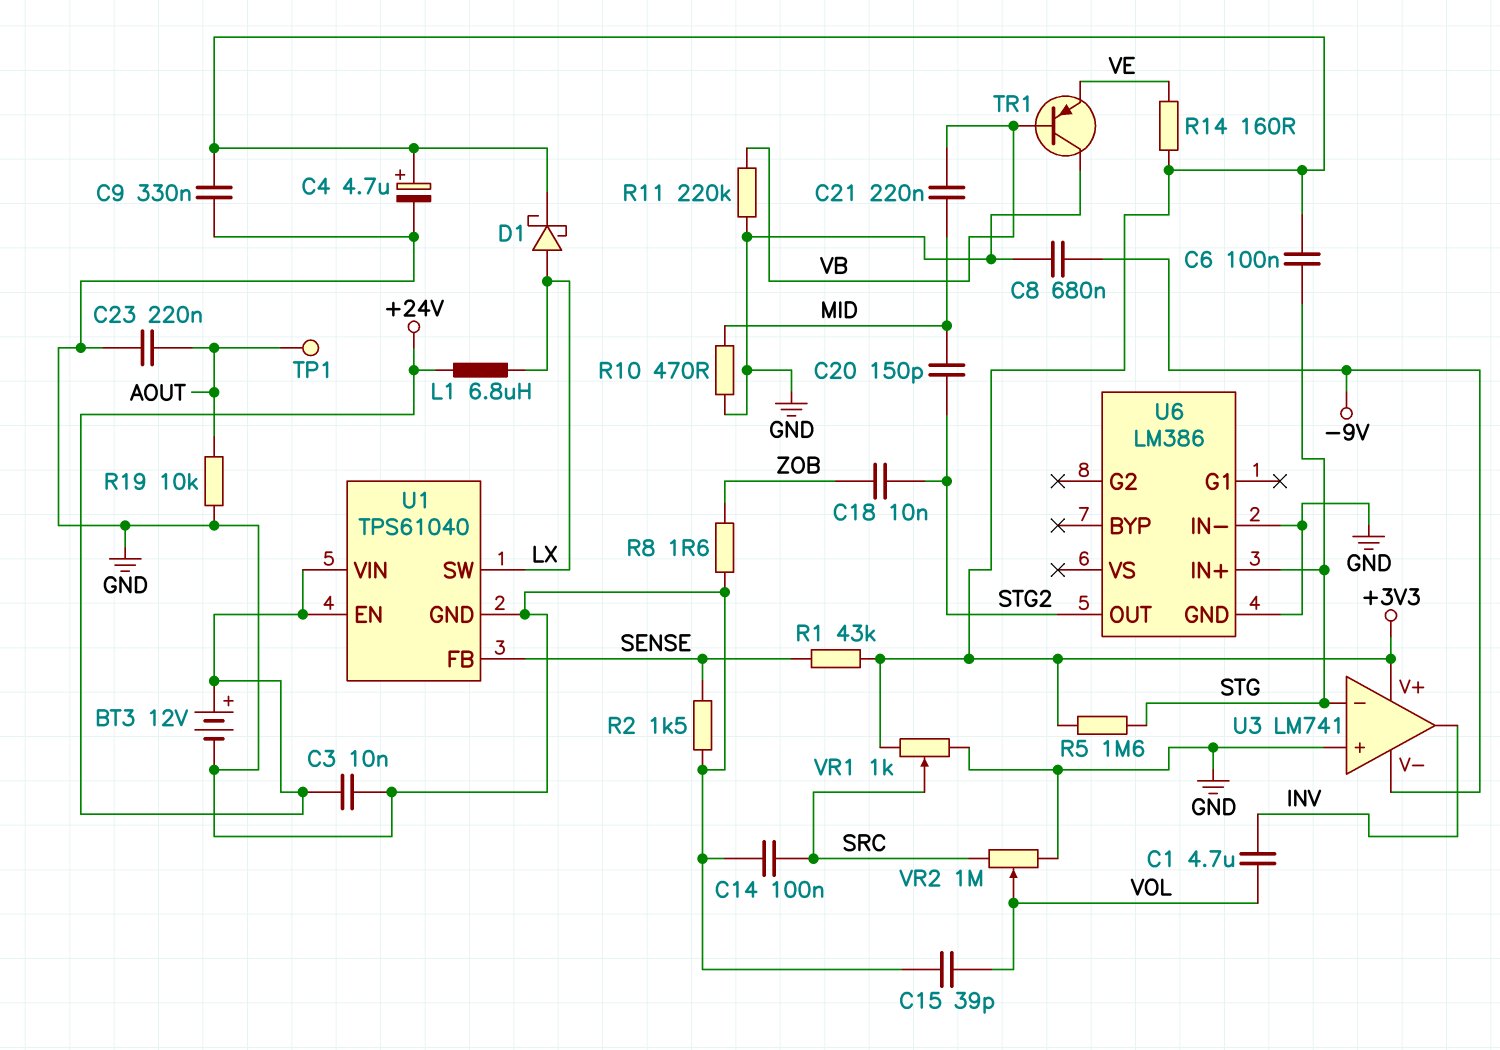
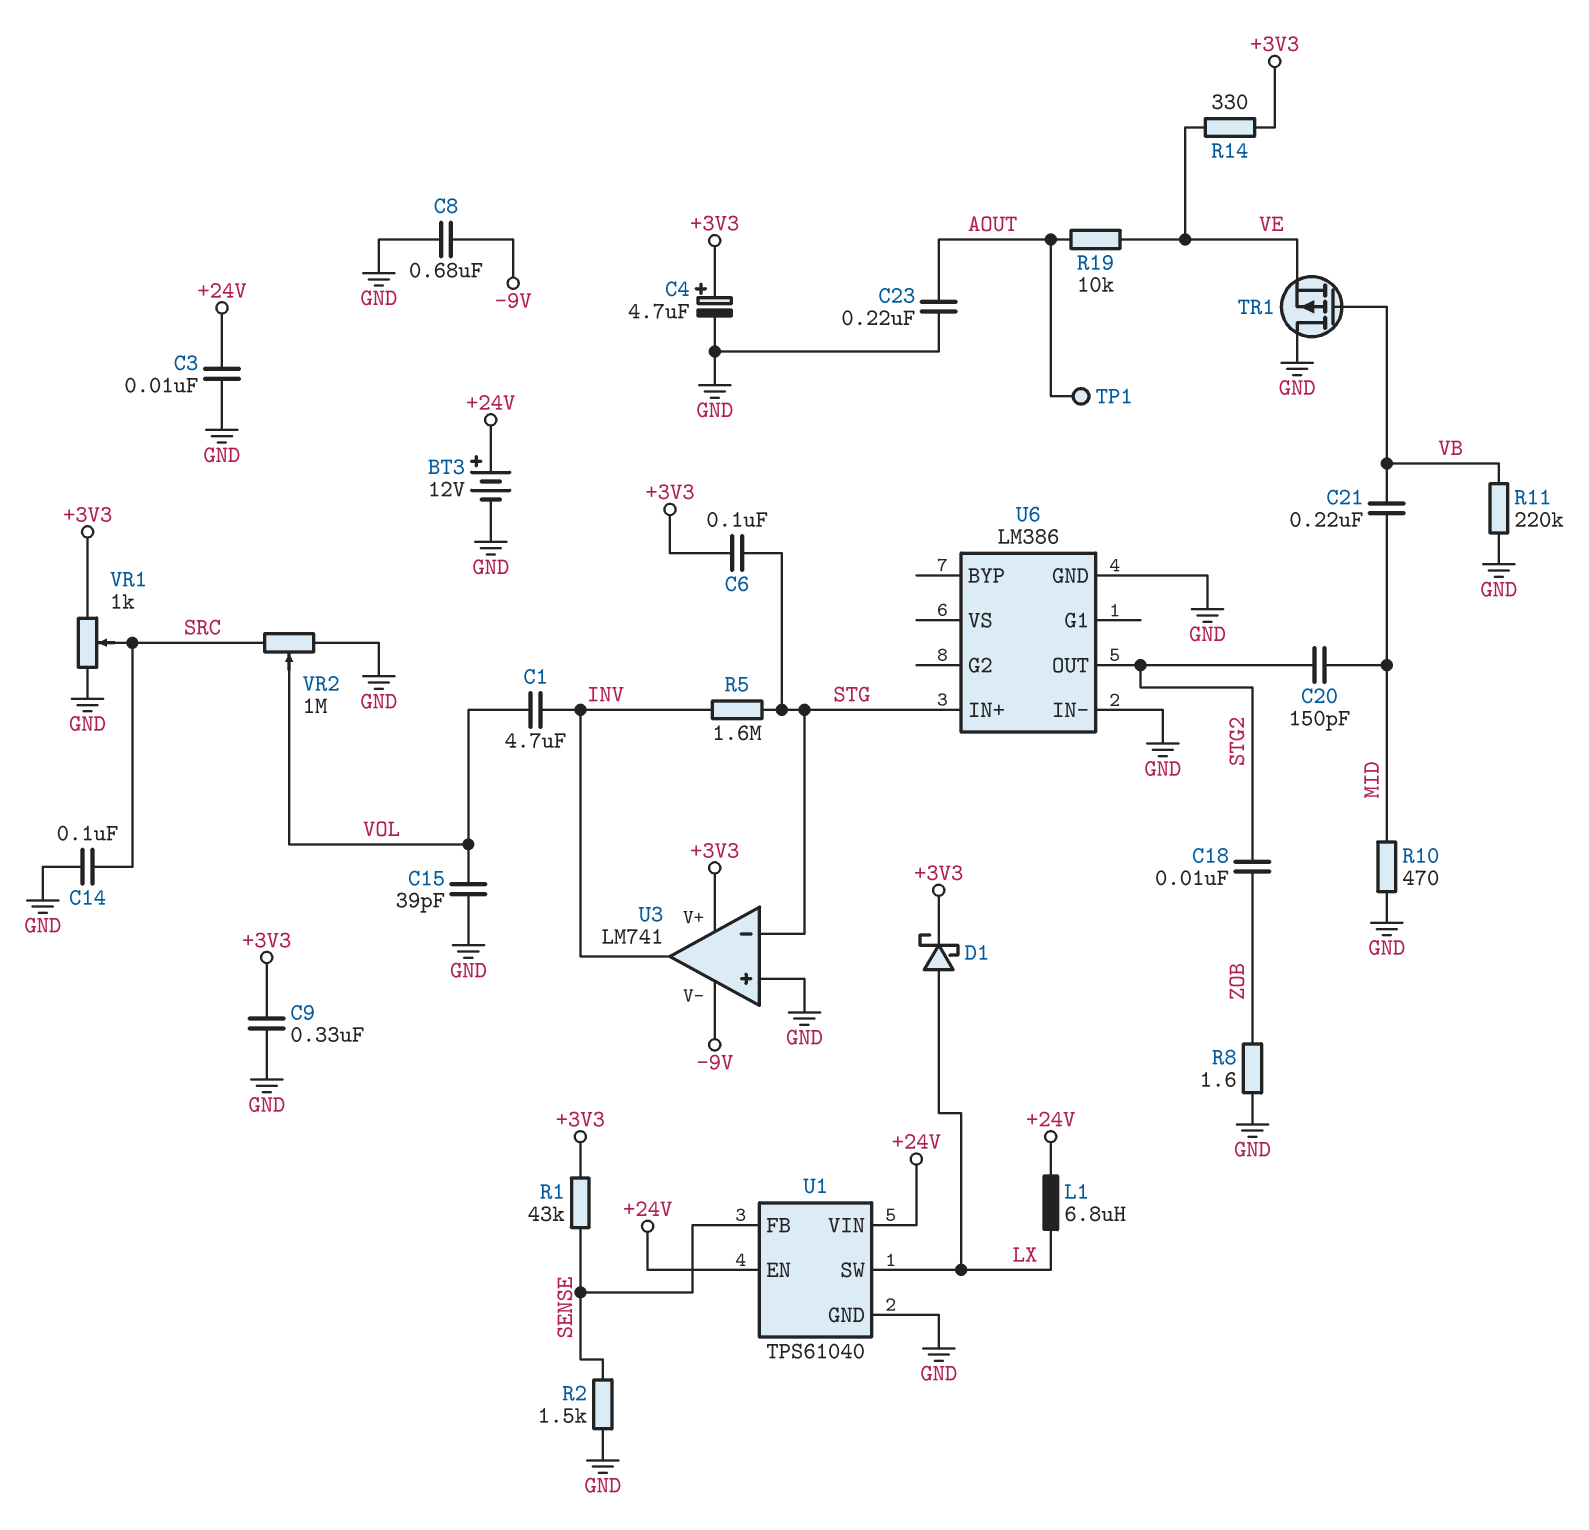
R5: 1.6M (+3V3, STG) -> 1.6M (INV, STG)
R14: 160 (+3V3, VE) -> 330 (+3V3, VE)
R19: 10k (AOUT, GND) -> 10k (AOUT, VE)
TR1: PNP (B VB, C GND, E VE) -> PMOS (G VB, D GND, S VE)

